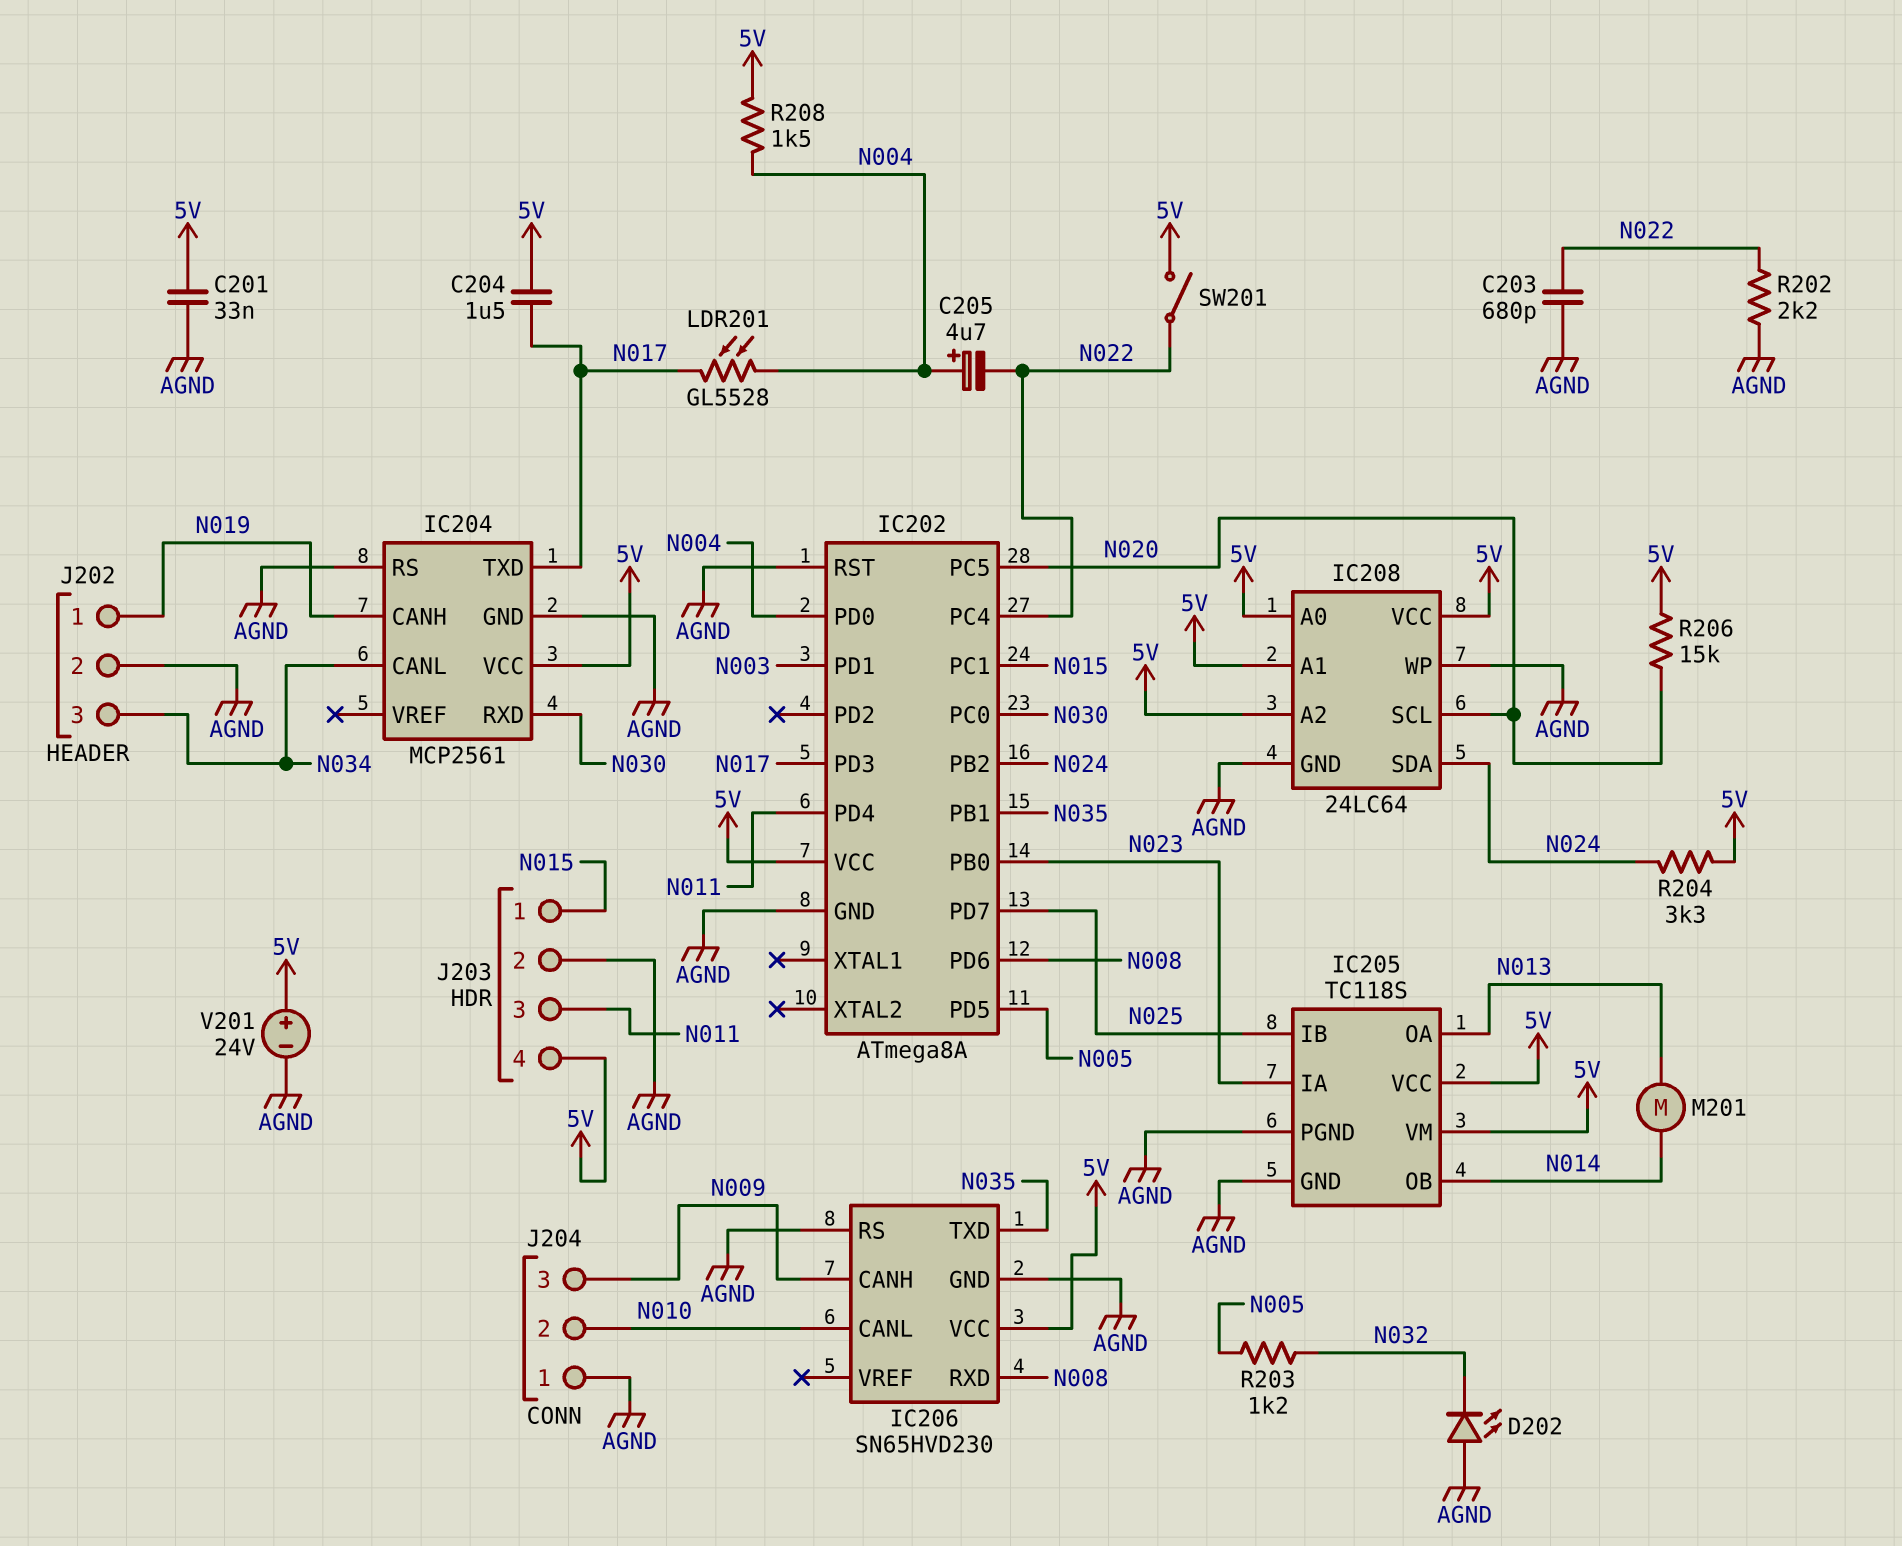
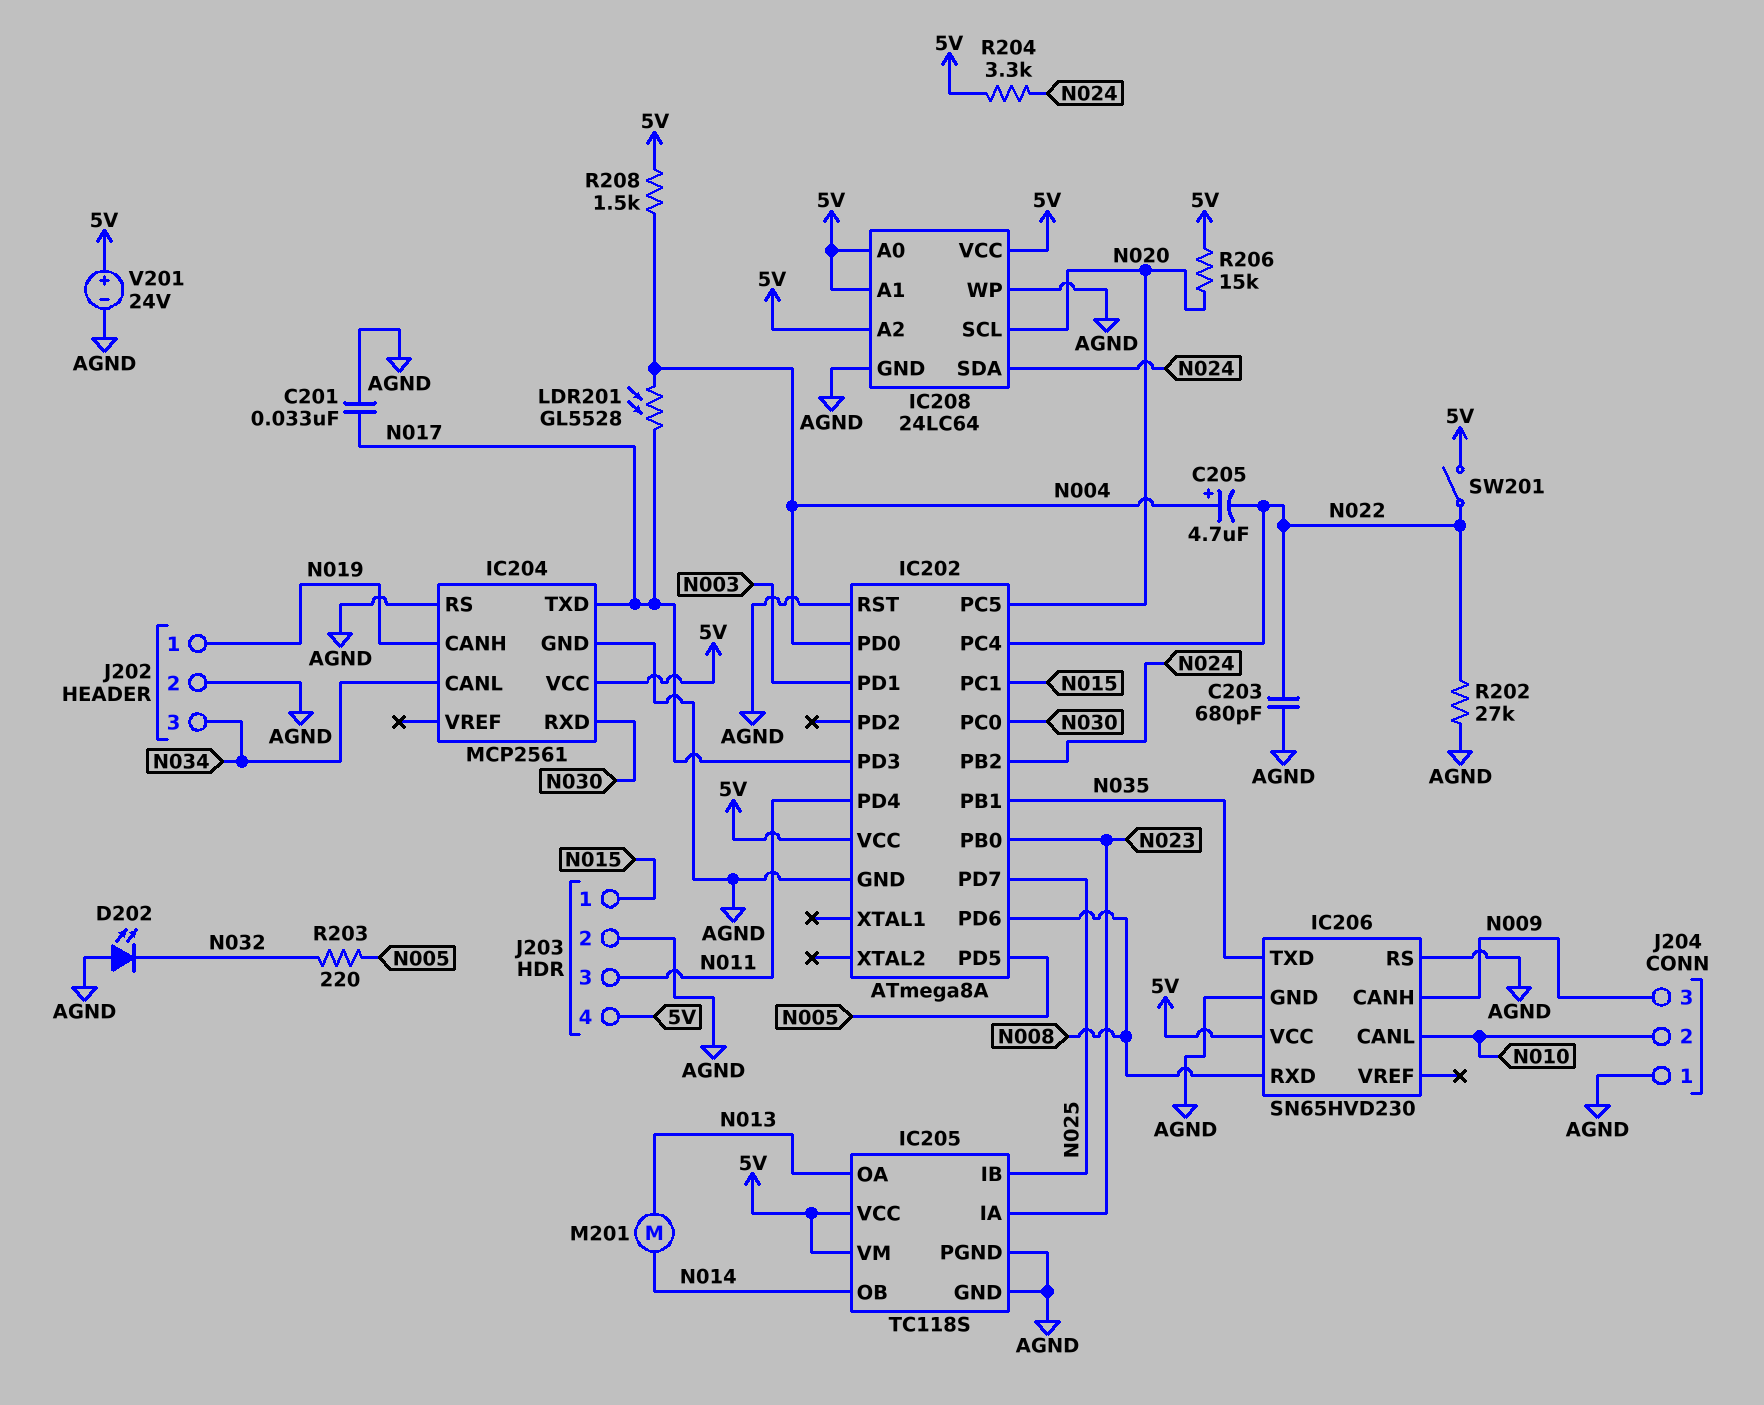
C201: 33nF (5V, AGND) -> 33nF (AGND, N017)
C204: 1.5uF (5V, N017) -> none
R202: 2.2k (AGND, N022) -> 27k (AGND, N022)
R203: 1.2k (N005, N032) -> 220 (N005, N032)

